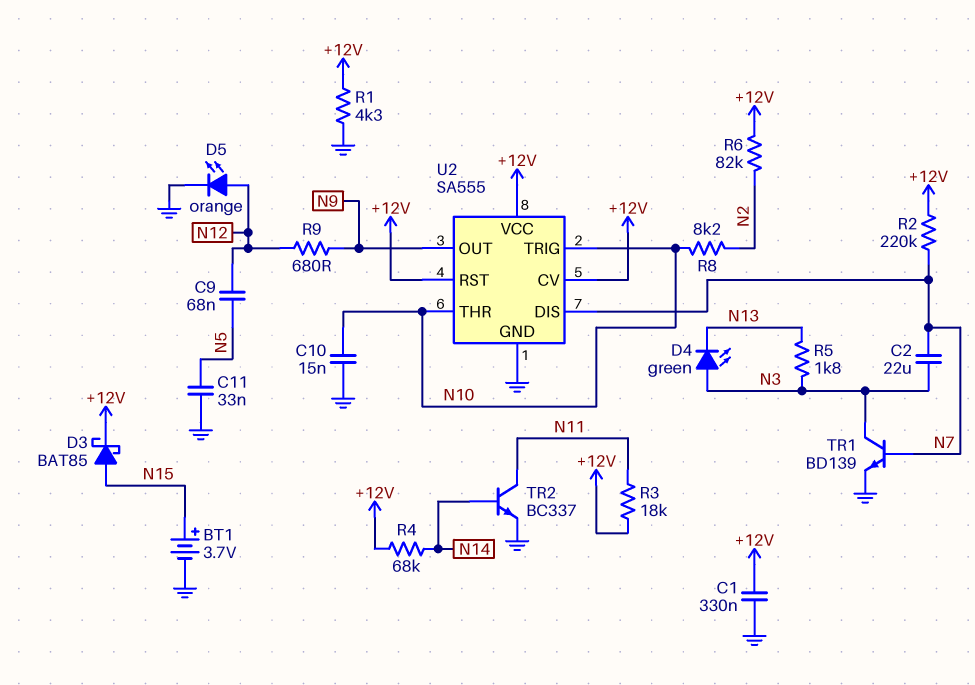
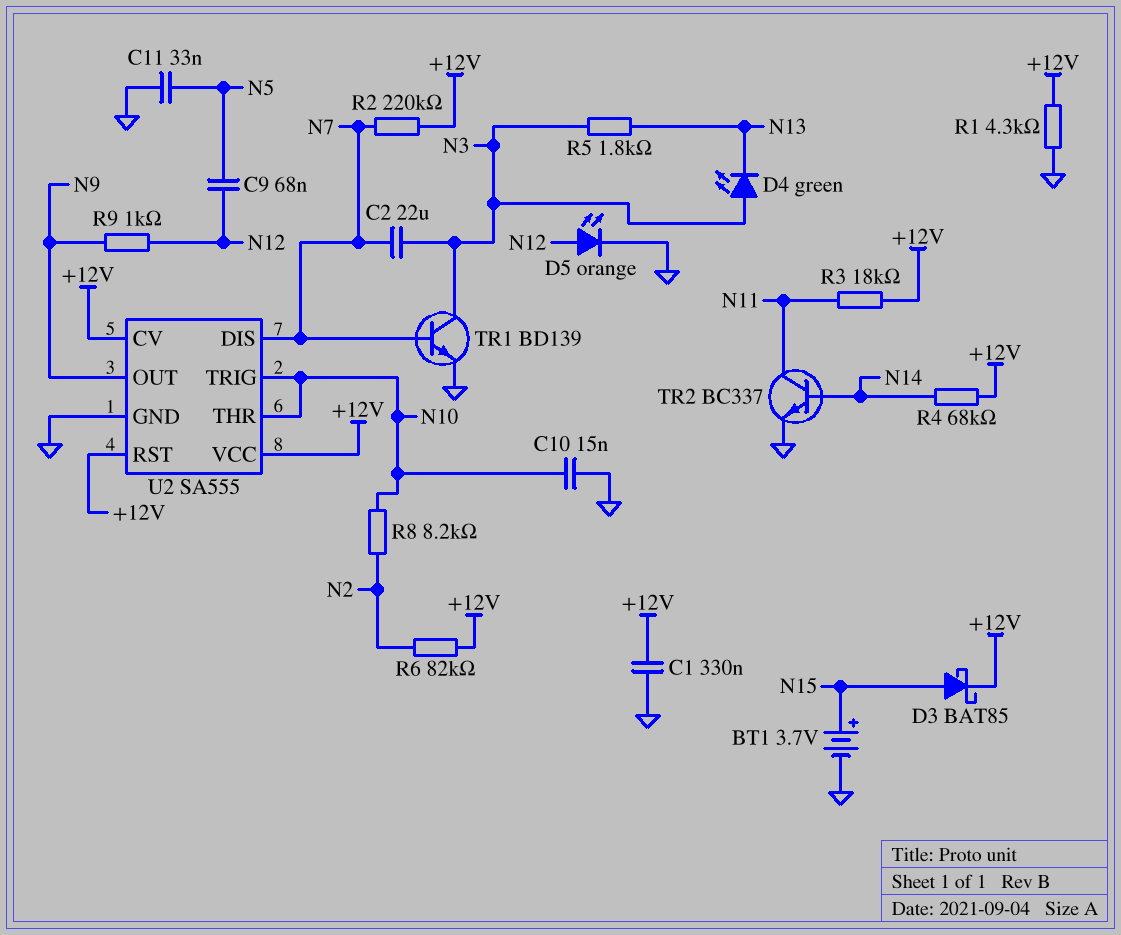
R9: 680 (N9, N12) -> 1k (N9, N12)

